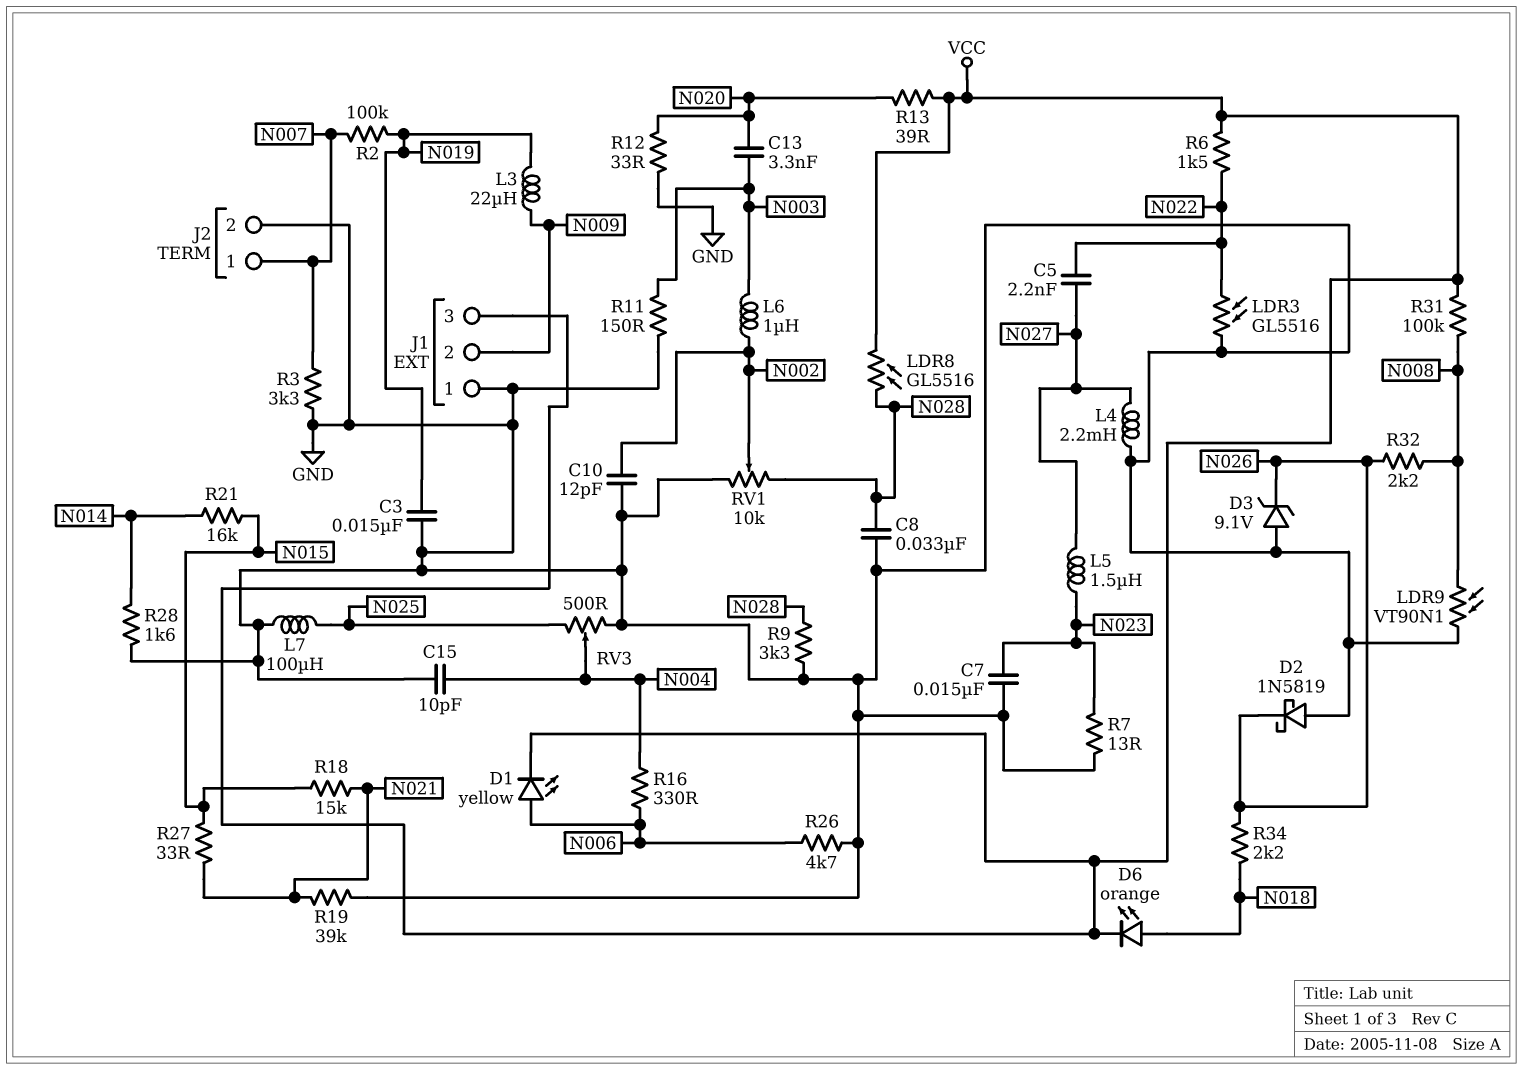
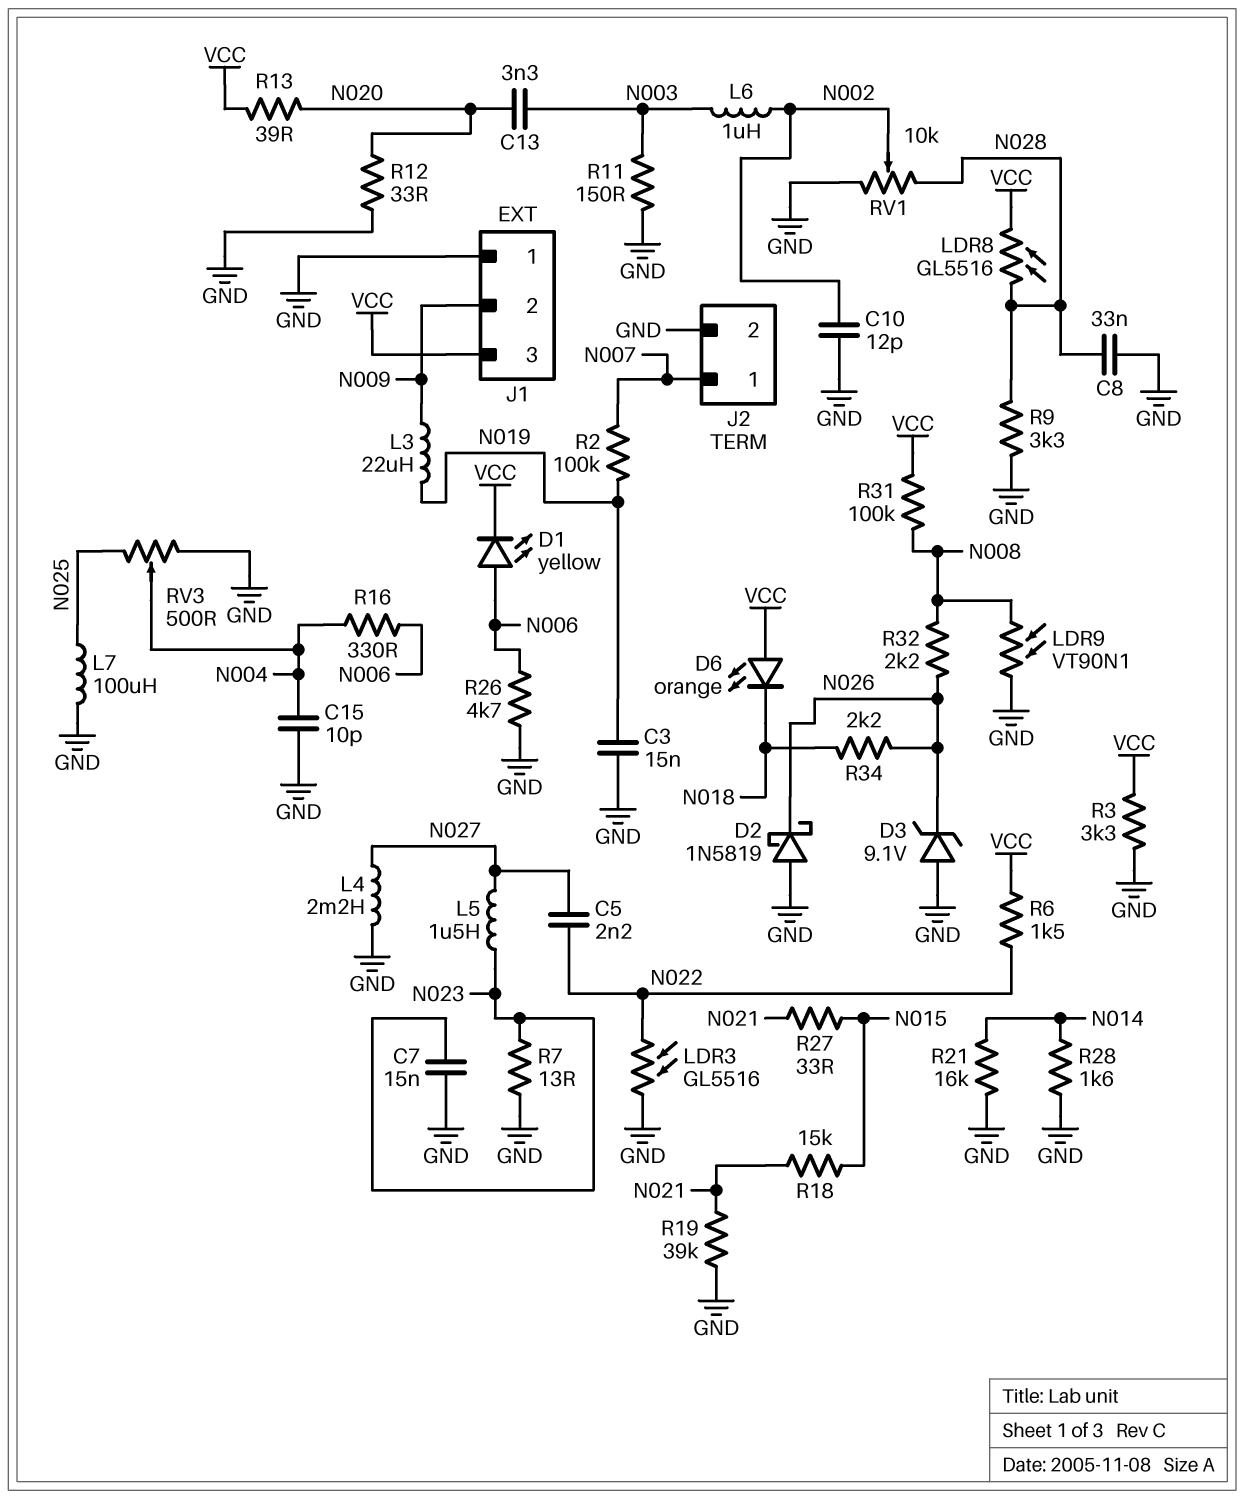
D6: LED orange (A N018, K VCC) -> LED orange (A VCC, K N018)
R3: 3.3k (GND, N007) -> 3.3k (GND, VCC)
R21: 16k (N014, N015) -> 16k (GND, N014)

